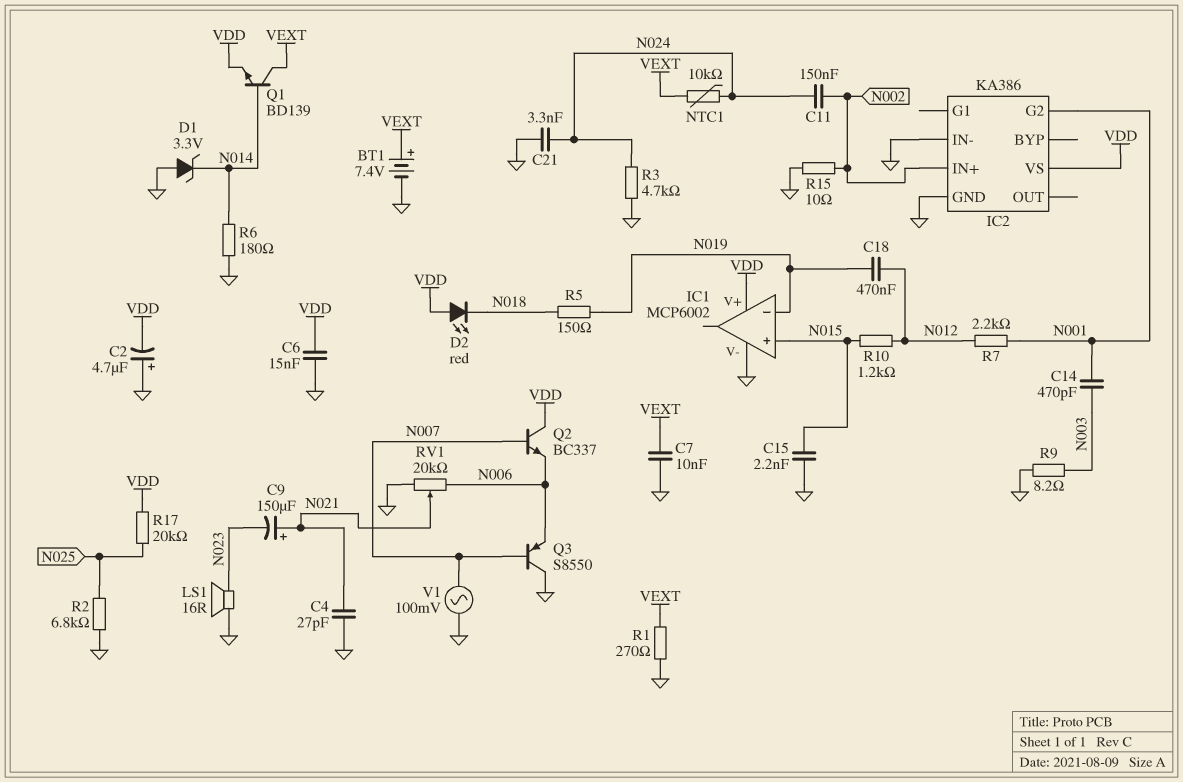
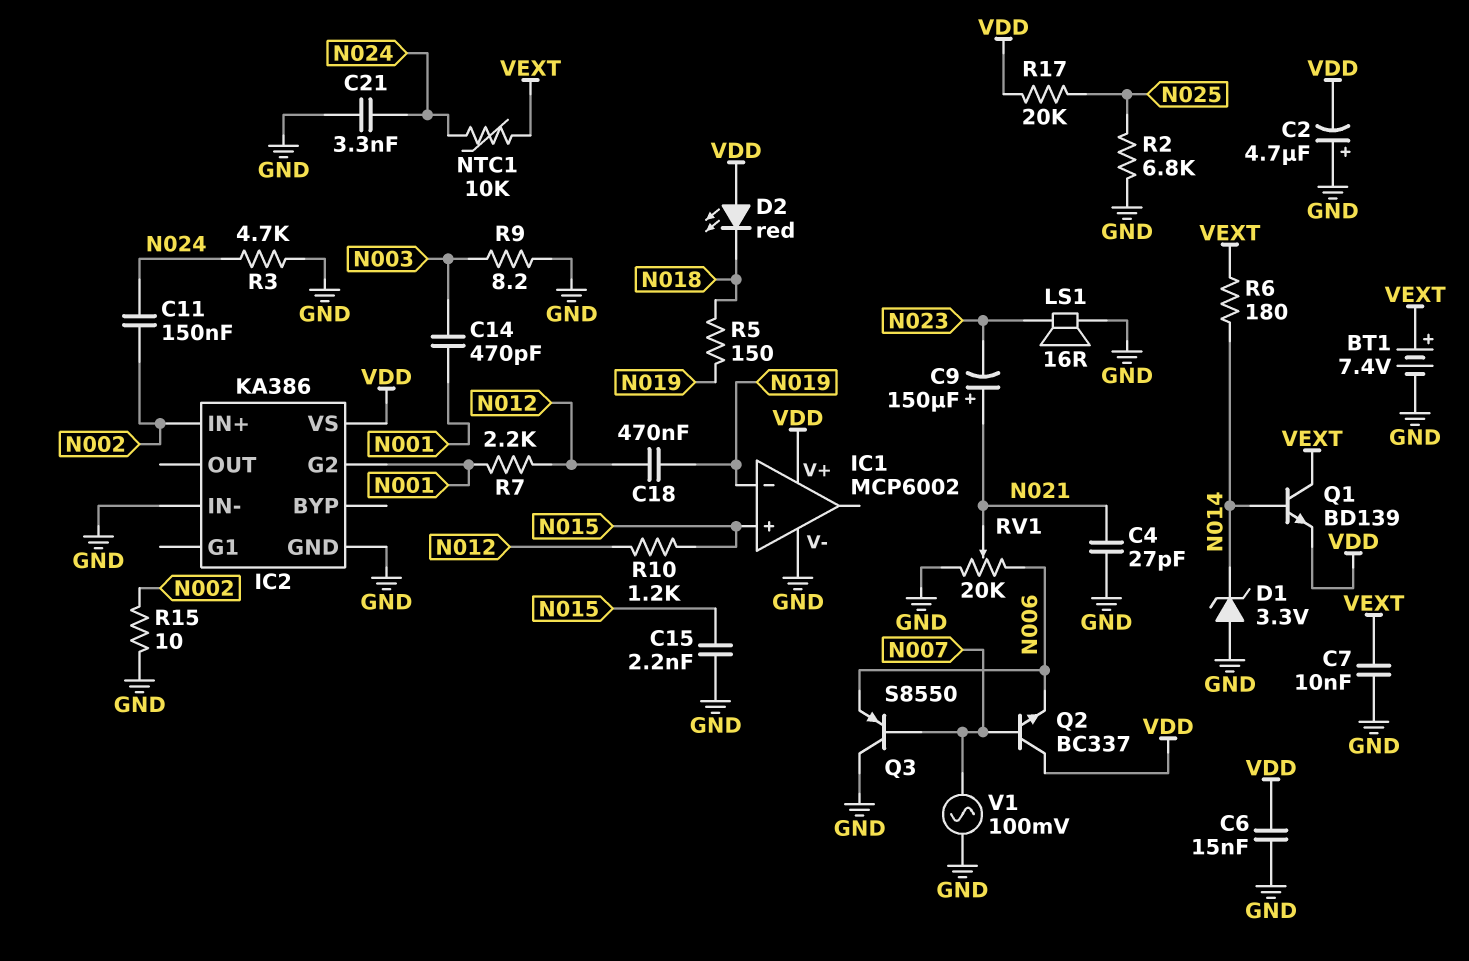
R1: 270 (GND, VEXT) -> none
R6: 180 (GND, N014) -> 180 (N014, VEXT)

